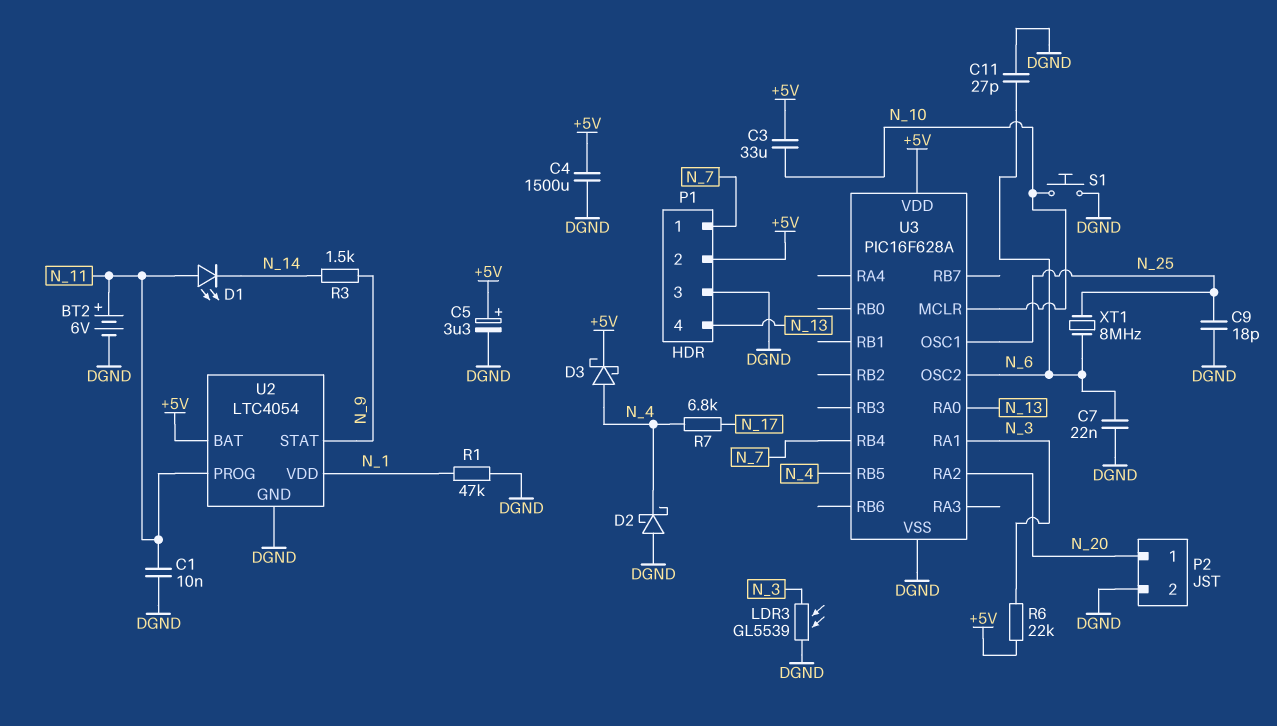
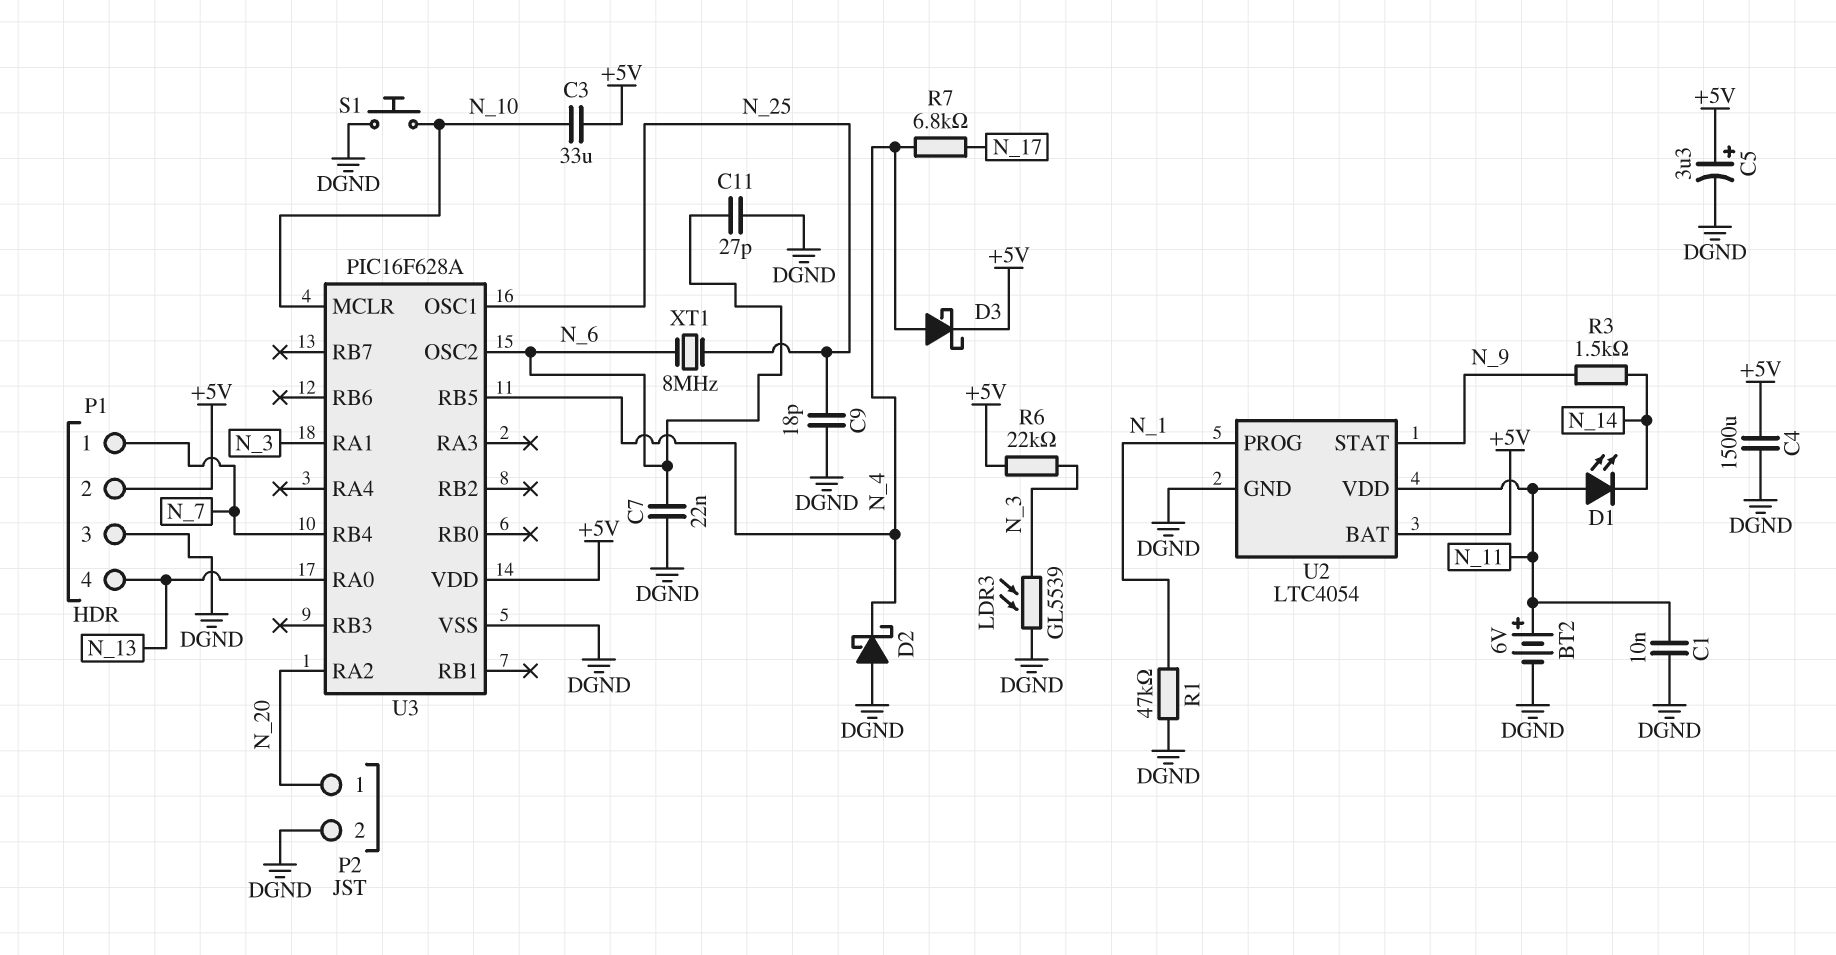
U2 pin PROG: N_11 -> N_1
U2 pin VDD: N_1 -> N_11

